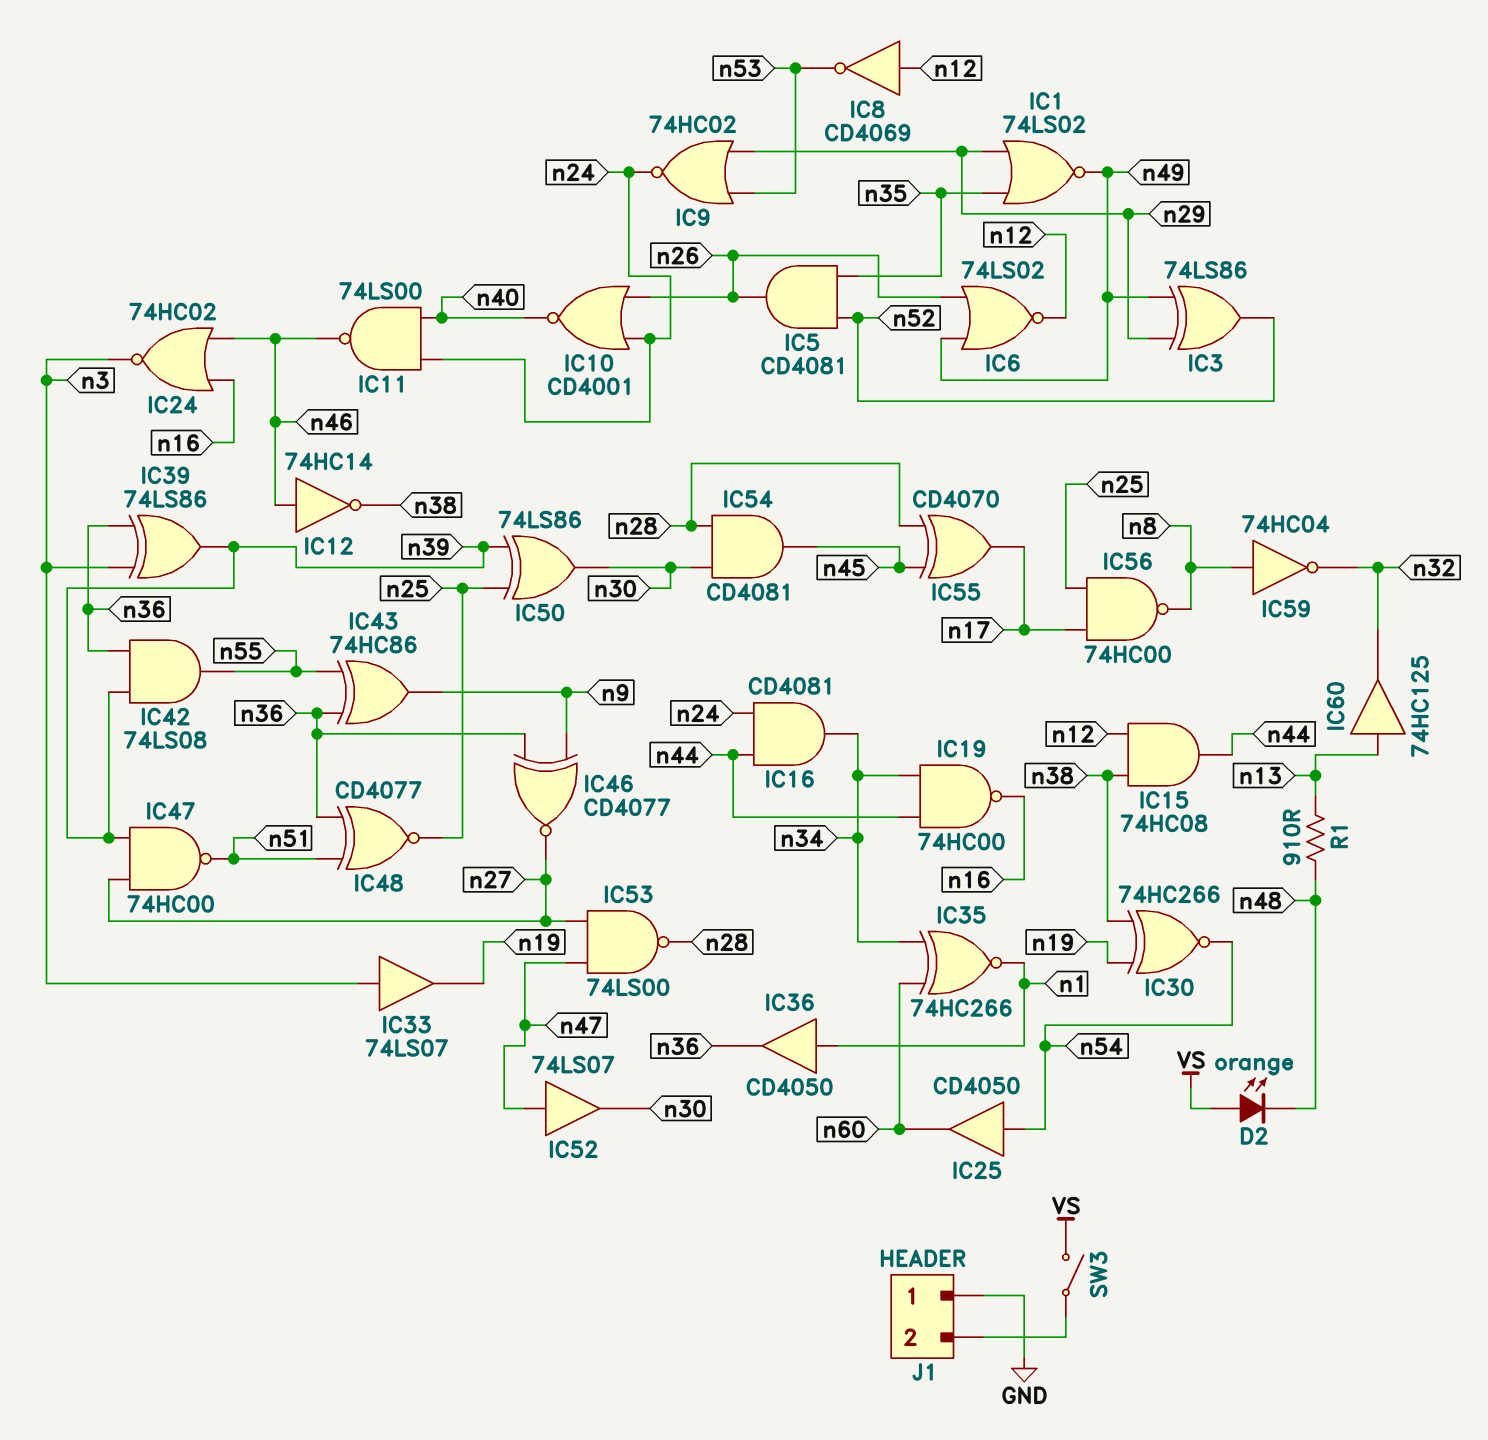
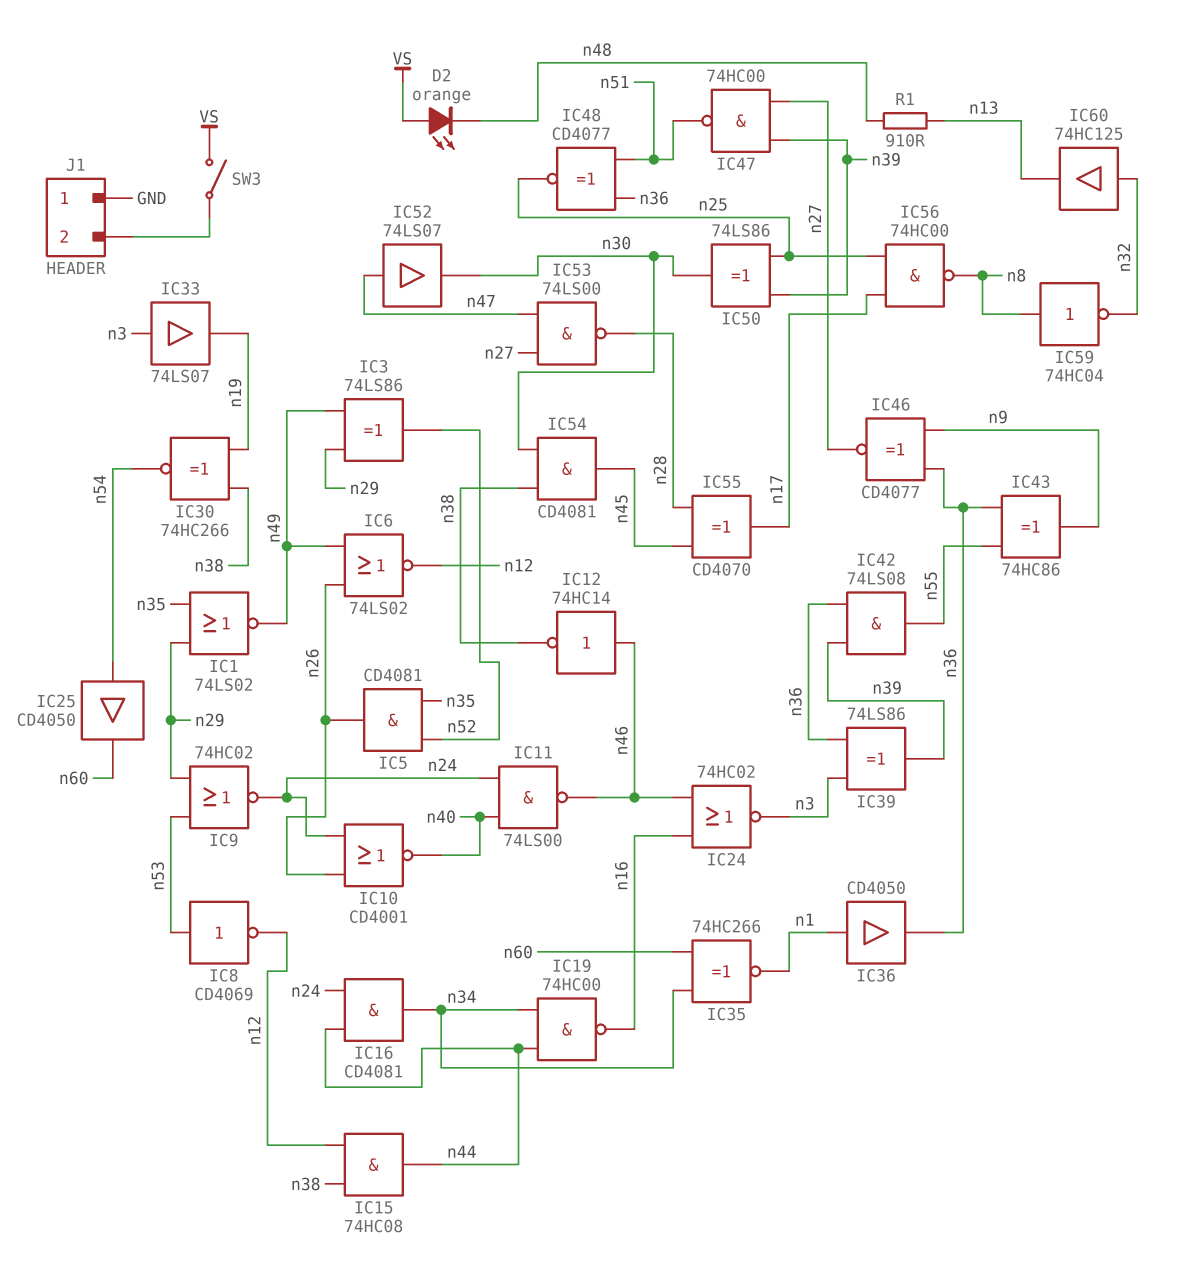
IC8: NOT CD4069 (in n12, out n53) -> NOT CD4069 (in n53, out n12)
IC54: AND CD4081 (in n28, in n30, out n45) -> AND CD4081 (in n30, in n38, out n45)
IC60: buffer 74HC125 (in n13, out n32) -> buffer 74HC125 (in n32, out n13)

